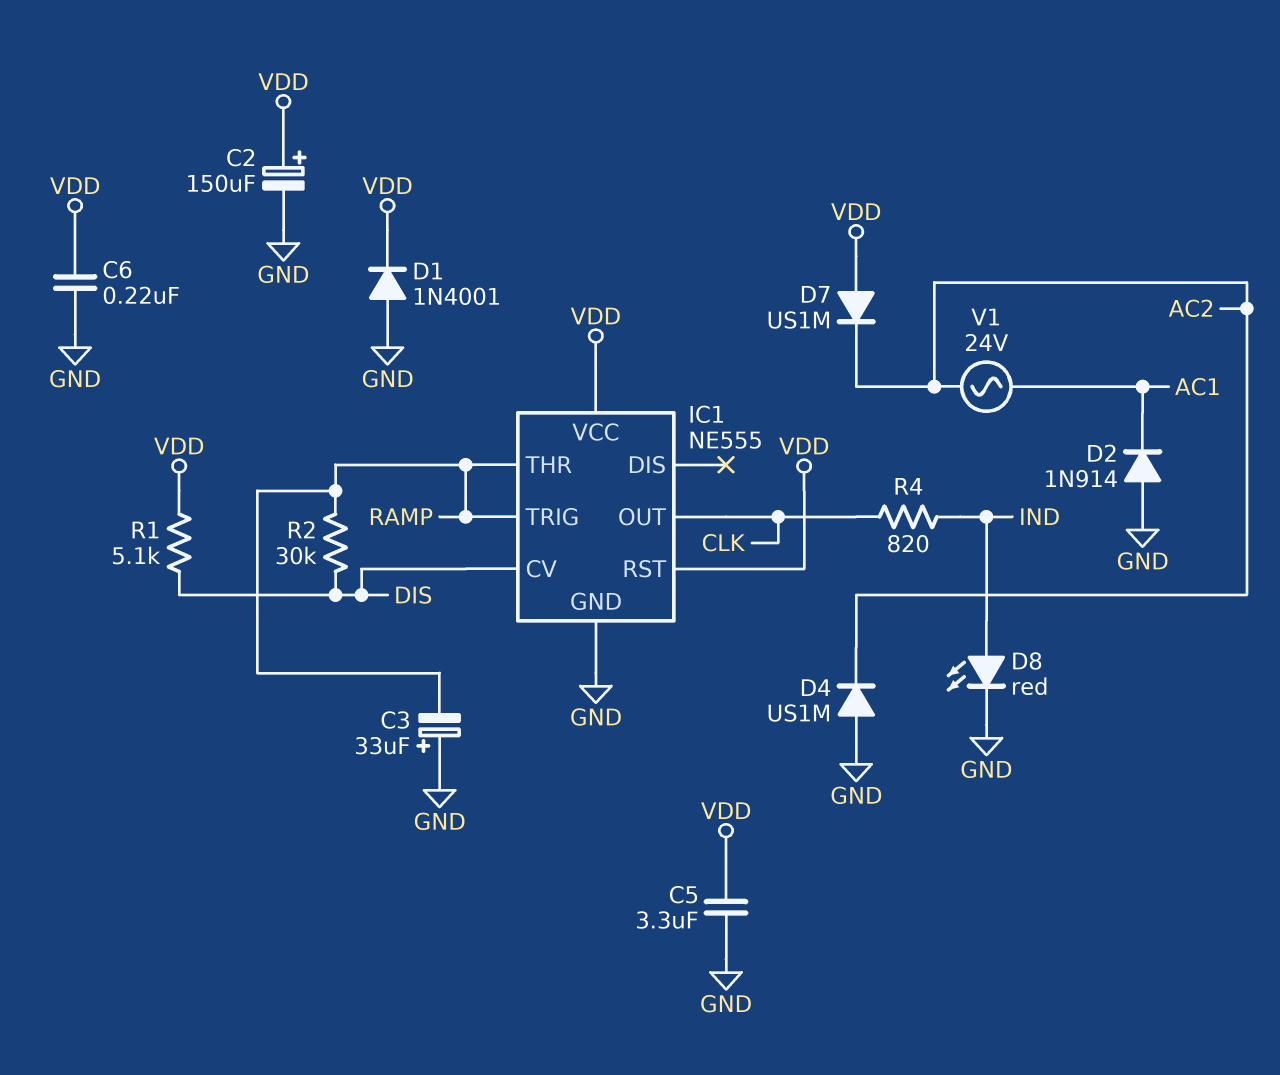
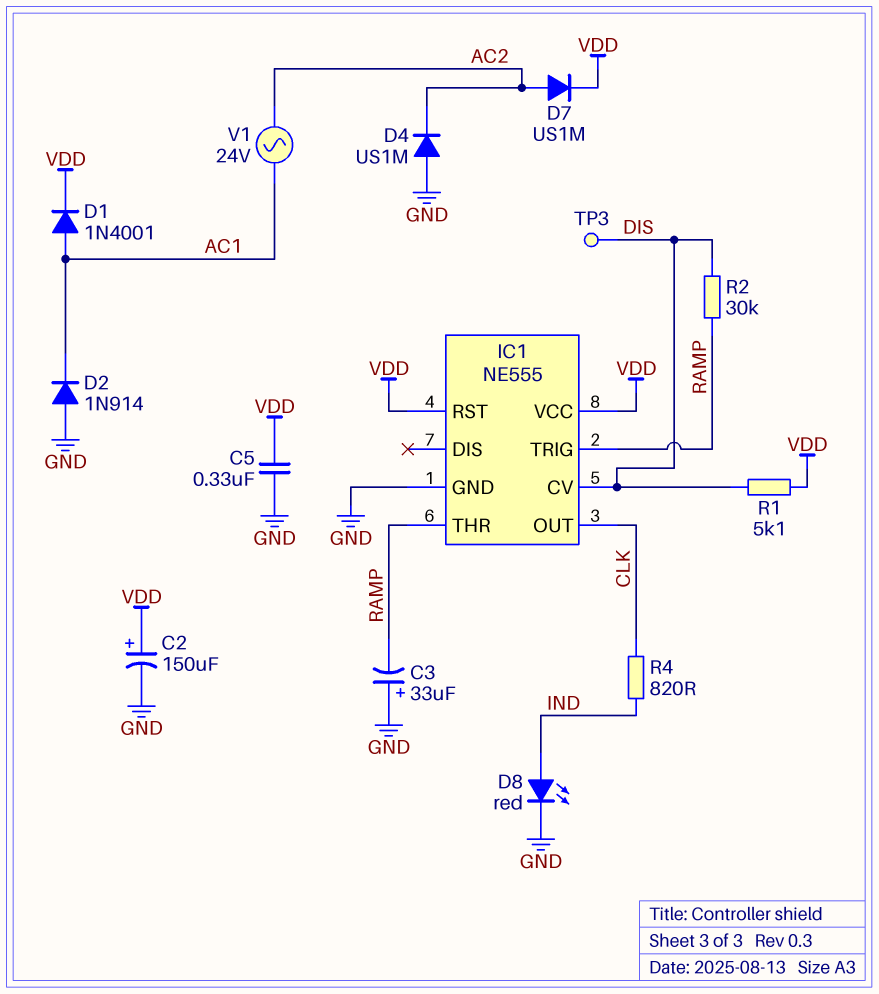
C5: 3.3uF (GND, VDD) -> 330nF (GND, VDD)
C6: 220nF (GND, VDD) -> none
D1: diode 1N4001 (A GND, K VDD) -> diode 1N4001 (A AC1, K VDD)
D7: diode US1M (A VDD, K AC2) -> diode US1M (A AC2, K VDD)
TP3: none -> test point (DIS)

